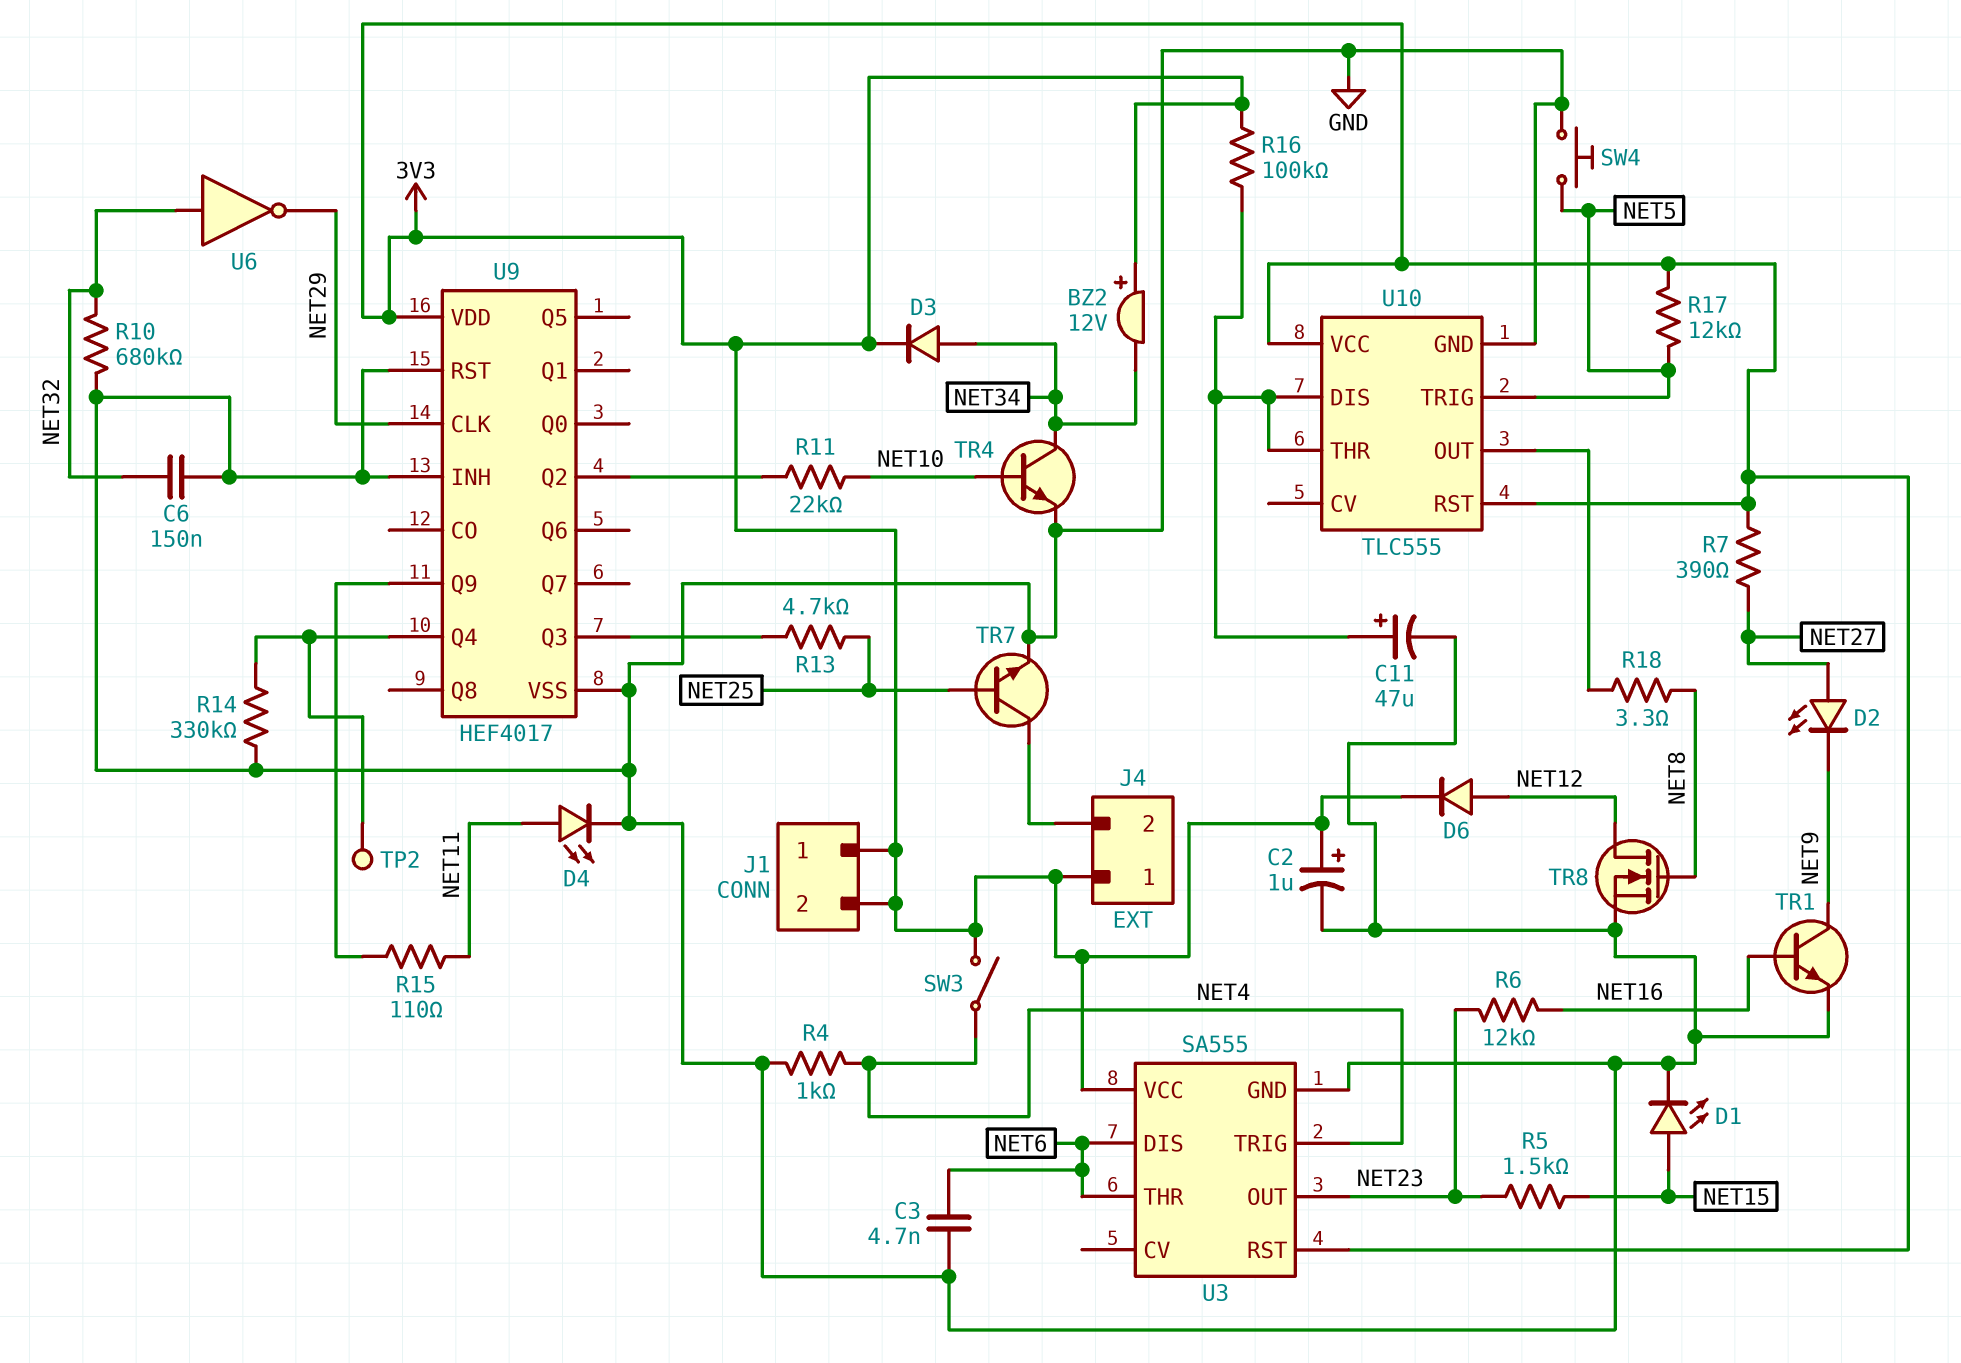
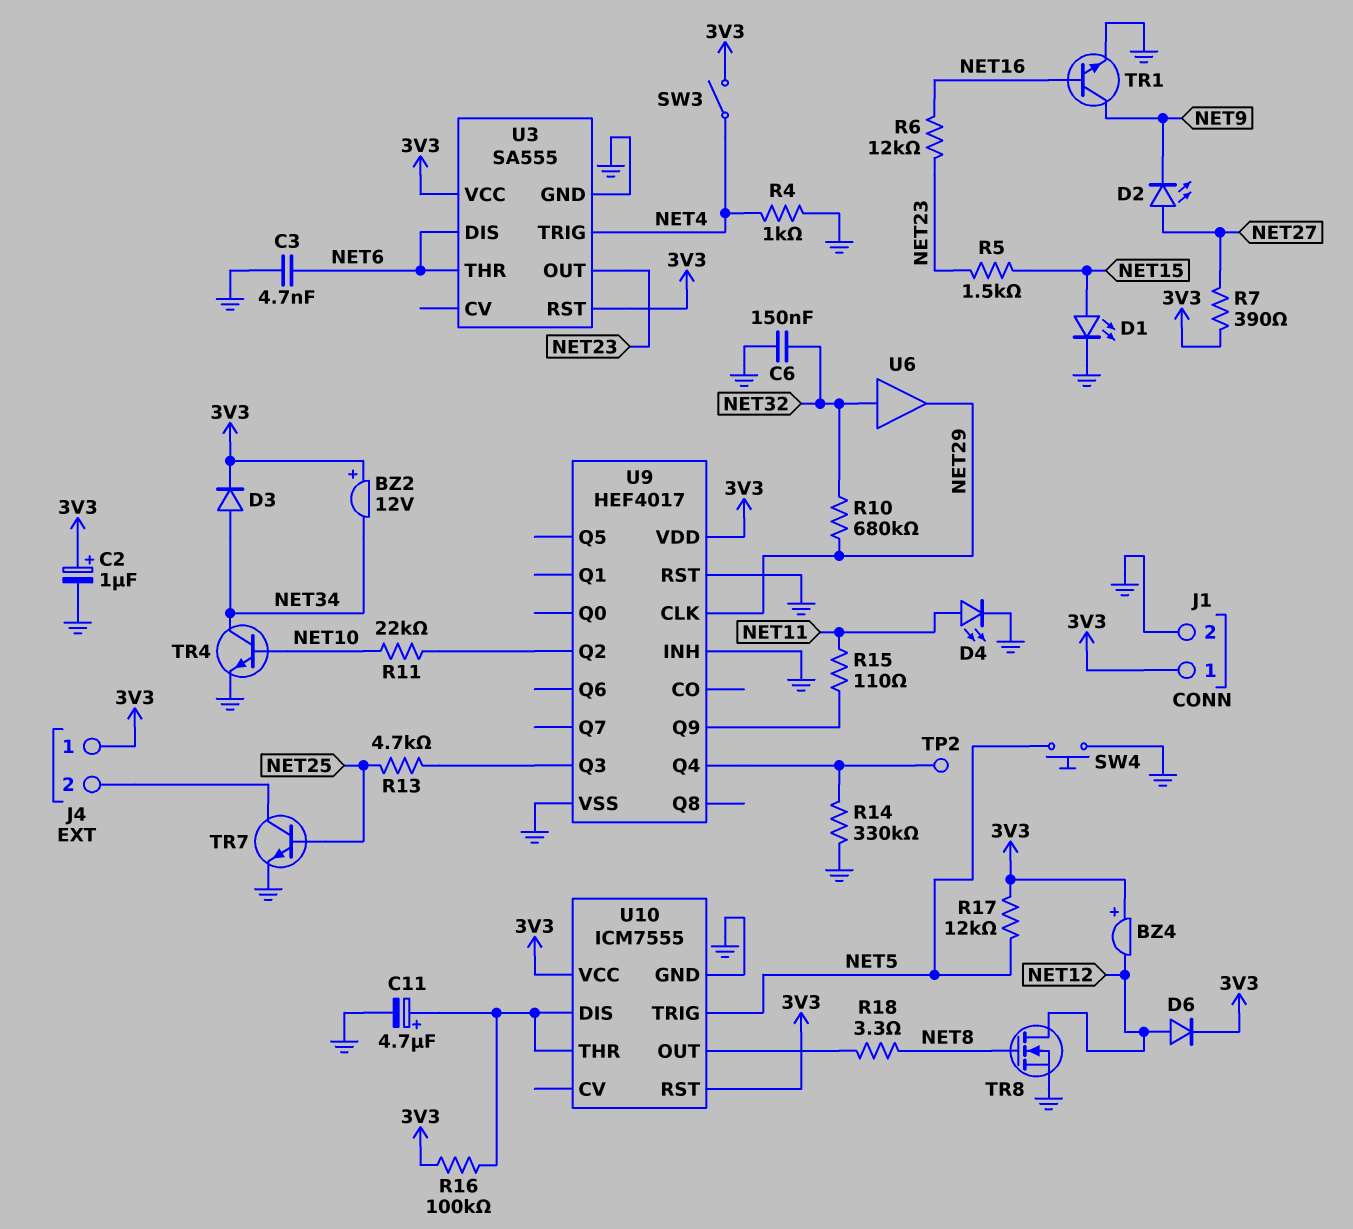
BZ4: none -> buzzer (plus 3V3, minus NET12)
C11: 47uF (plus U10/DIS, minus GND) -> 4.7uF (plus U10/DIS, minus GND)
J1 pin 2: 3V3 -> GND
R10: 680k (GND, NET32) -> 680k (NET29, NET32)
U6: NOT (in NET32, out NET29) -> buffer (in NET32, out NET29)
U10: TLC555 -> ICM7555

